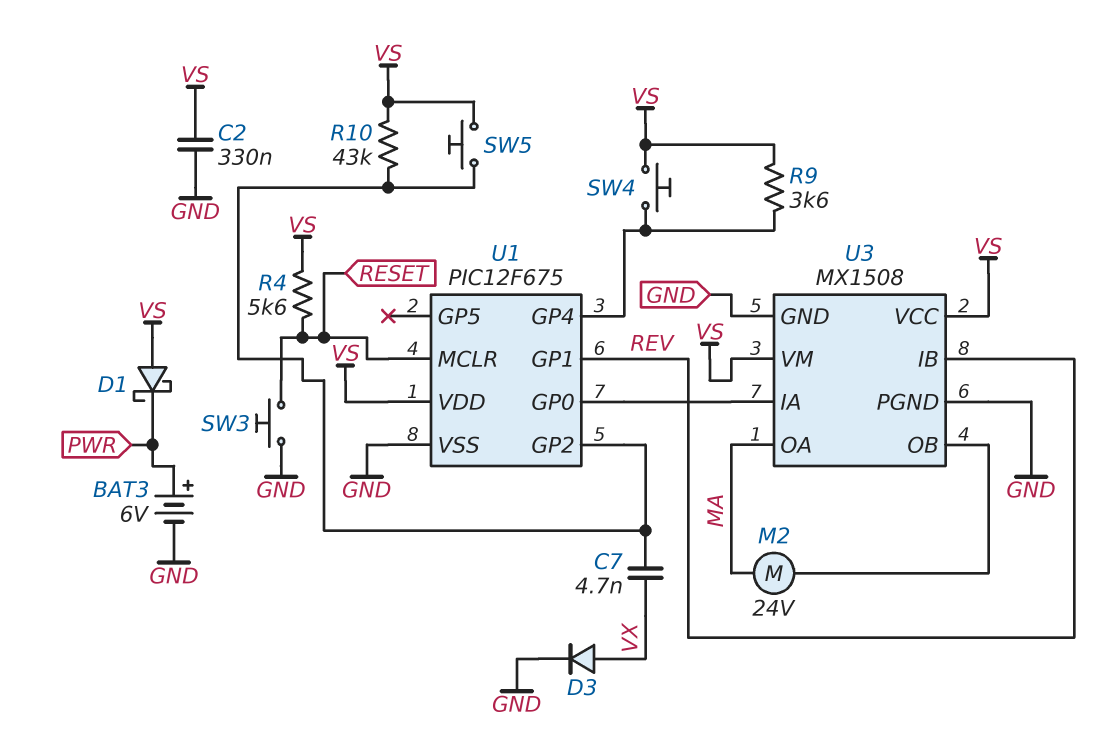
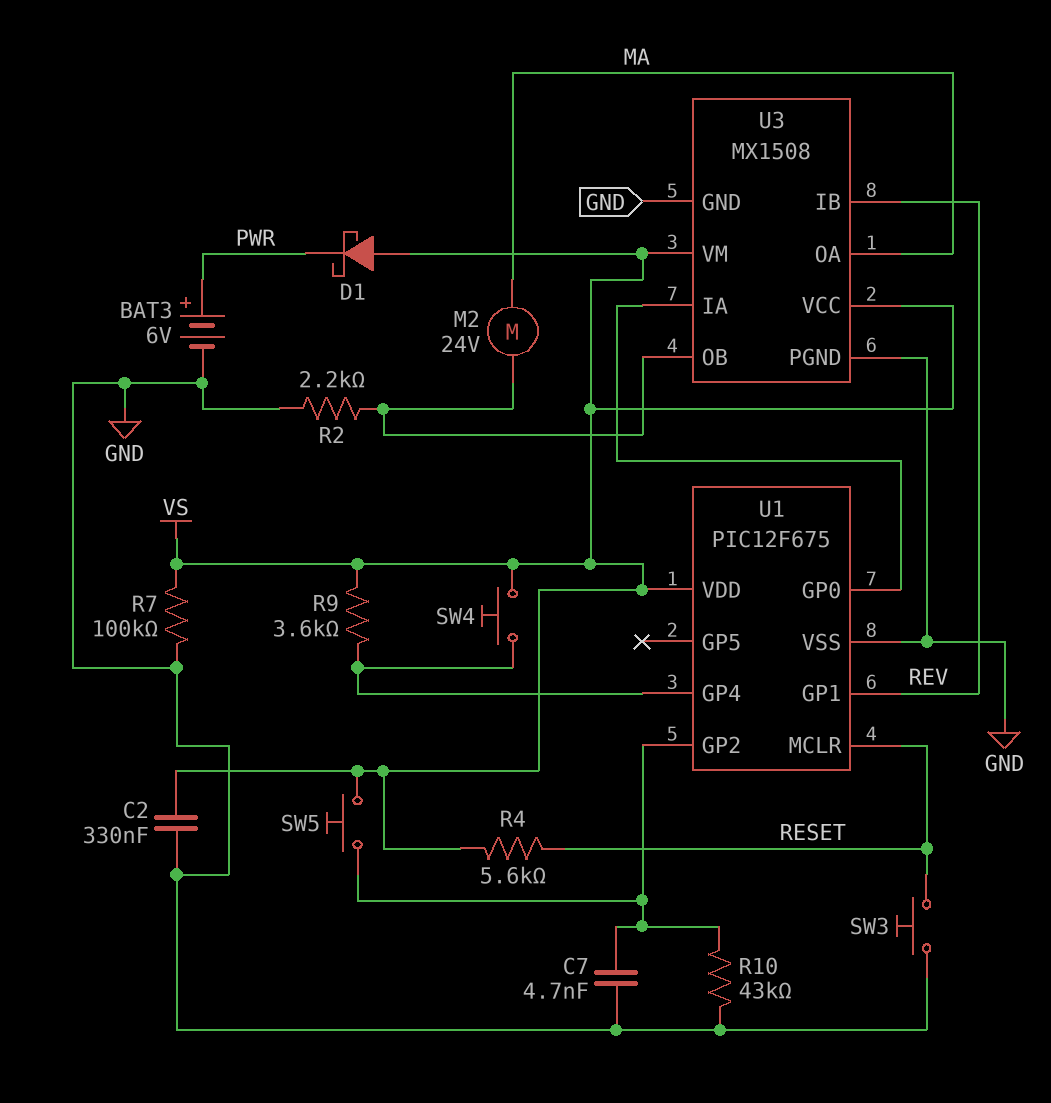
C7: 4.7nF (U1/GP2, VX) -> 4.7nF (GND, U1/GP2)
D3: diode (A VX, K GND) -> none
R2: none -> 2.2k (GND, U3/OB)
R7: none -> 100k (GND, VS)
R10: 43k (U1/GP2, VS) -> 43k (GND, U1/GP2)

